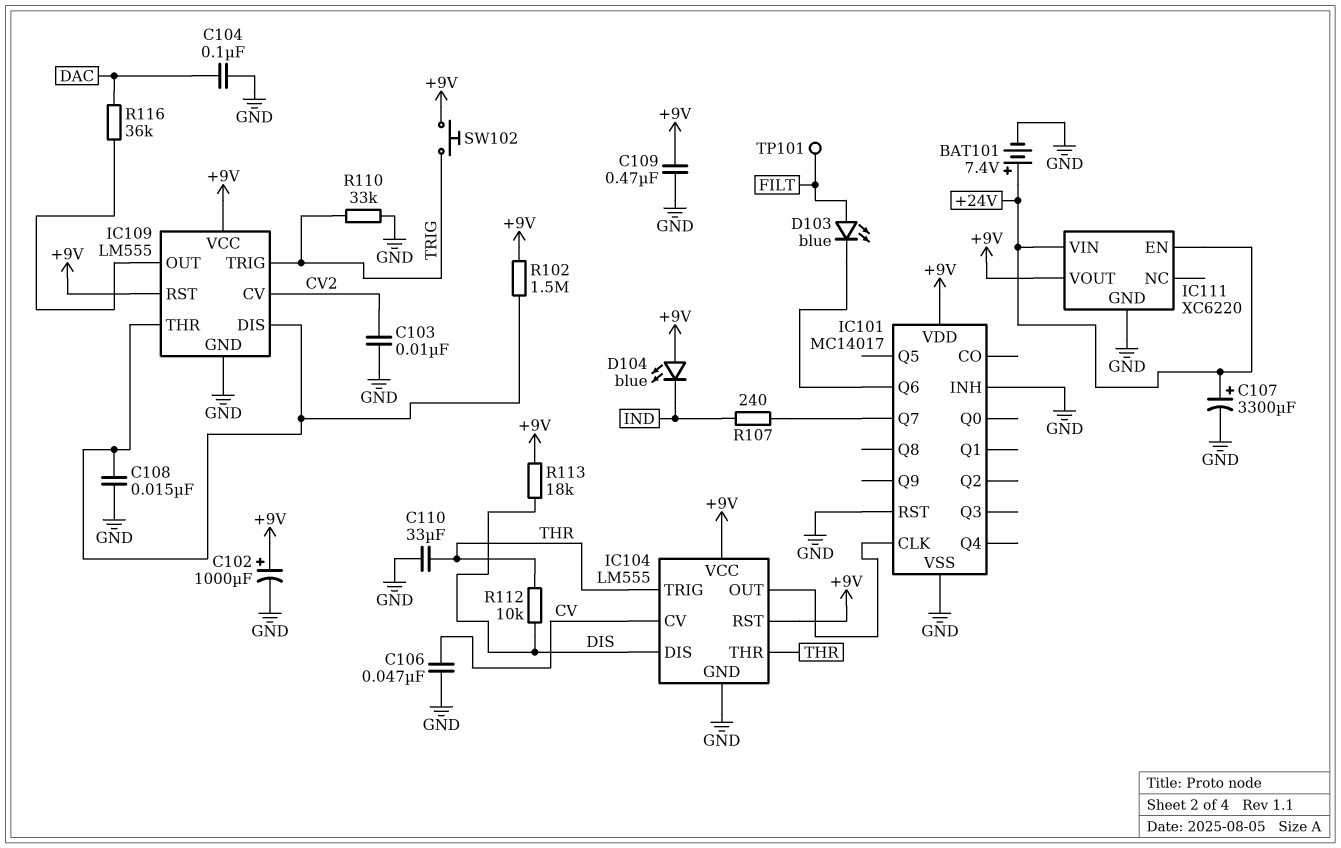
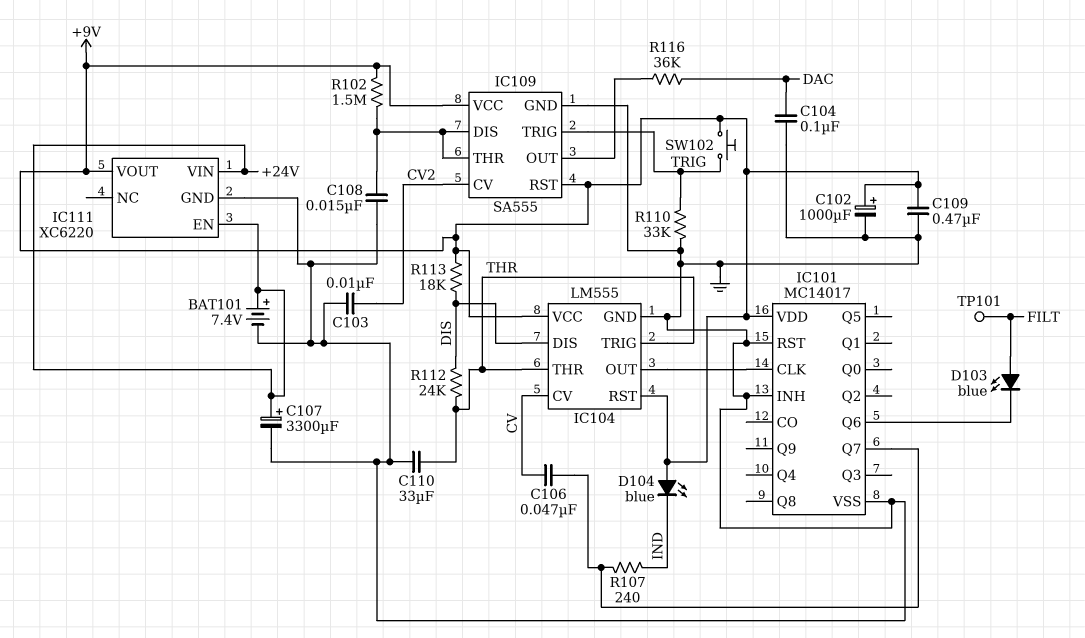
C106: 47nF (CV, GND) -> 47nF (CV, IC101/Q7)
IC109: LM555 -> SA555
R112: 10k (DIS, THR) -> 24k (DIS, THR)

